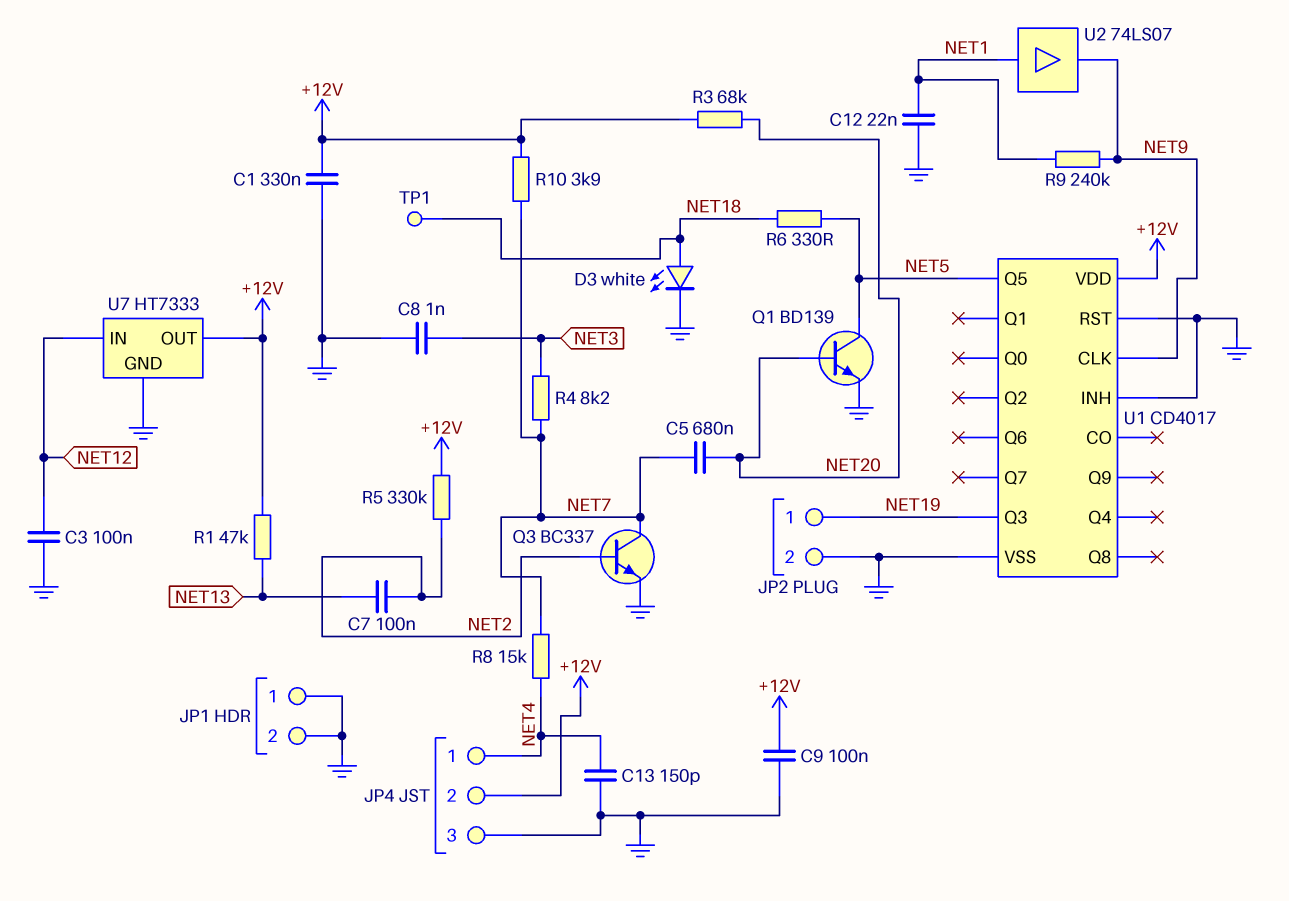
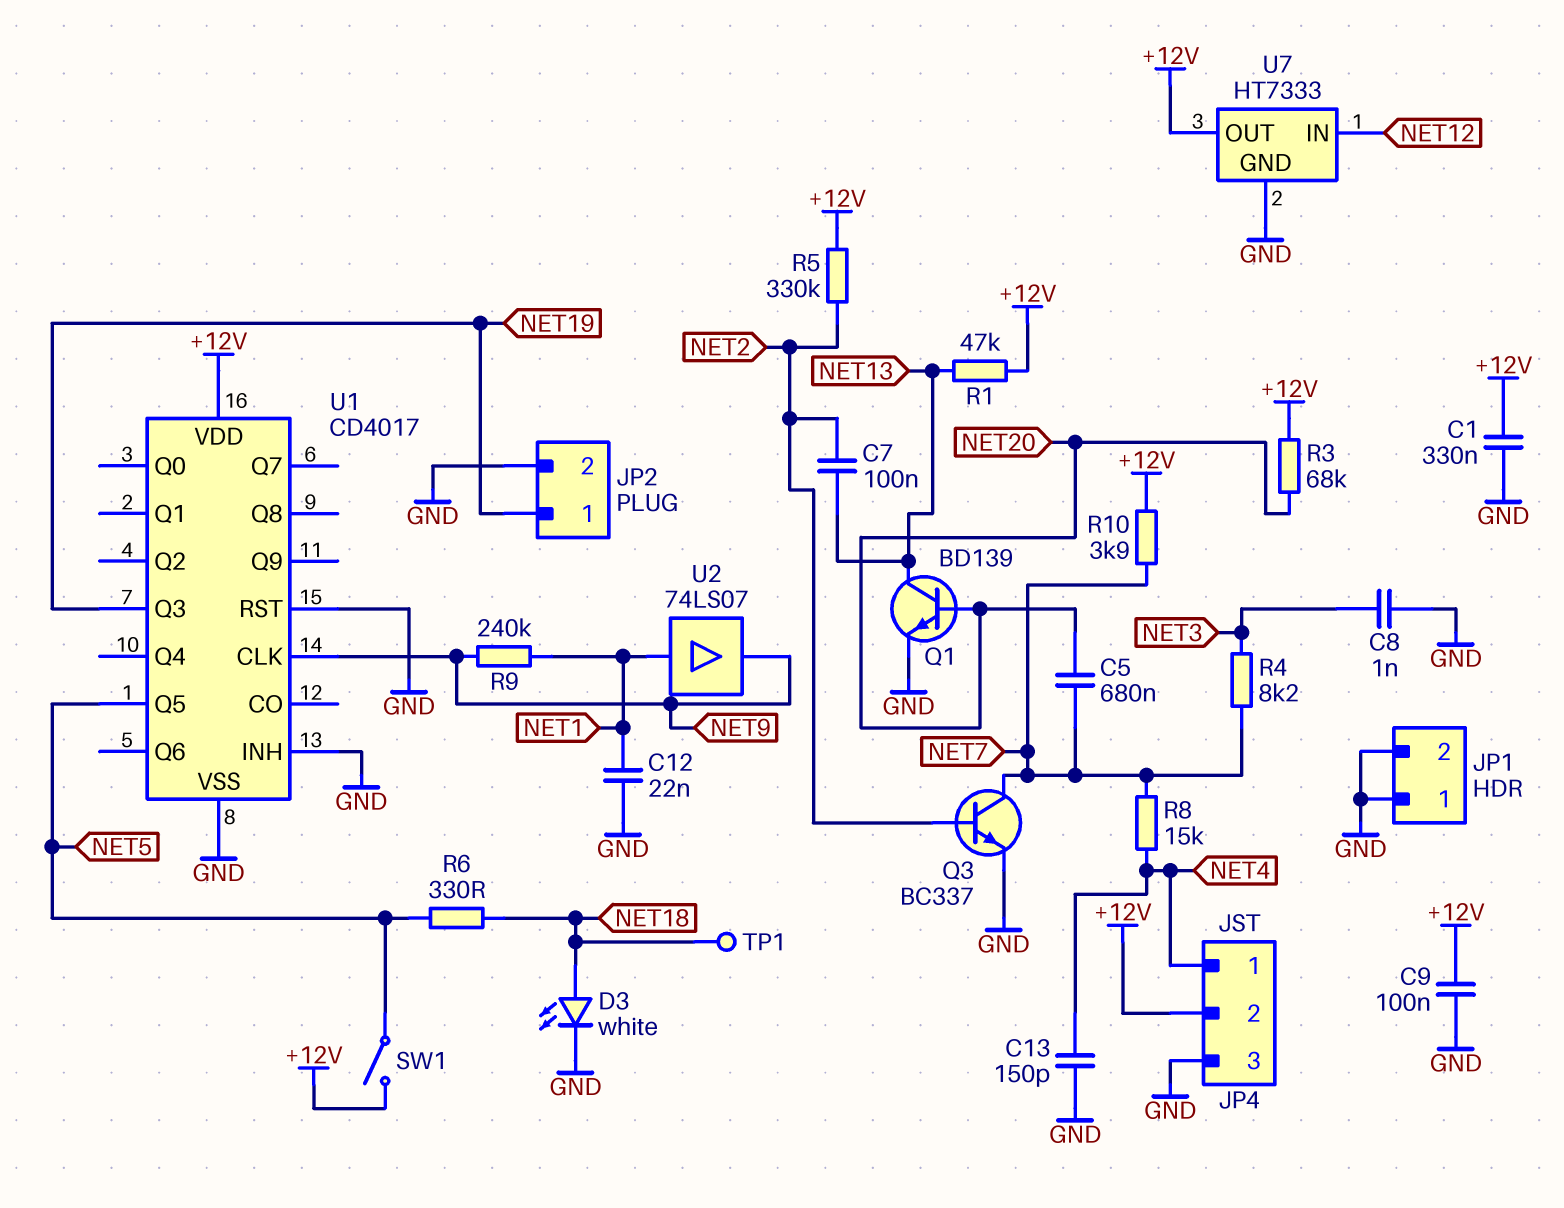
C3: 100nF (GND, NET12) -> none
Q1: NPN BD139 (B NET20, C NET5, E GND) -> NPN BD139 (B NET20, C NET13, E GND)
SW1: none -> switch (+12V, NET5)

